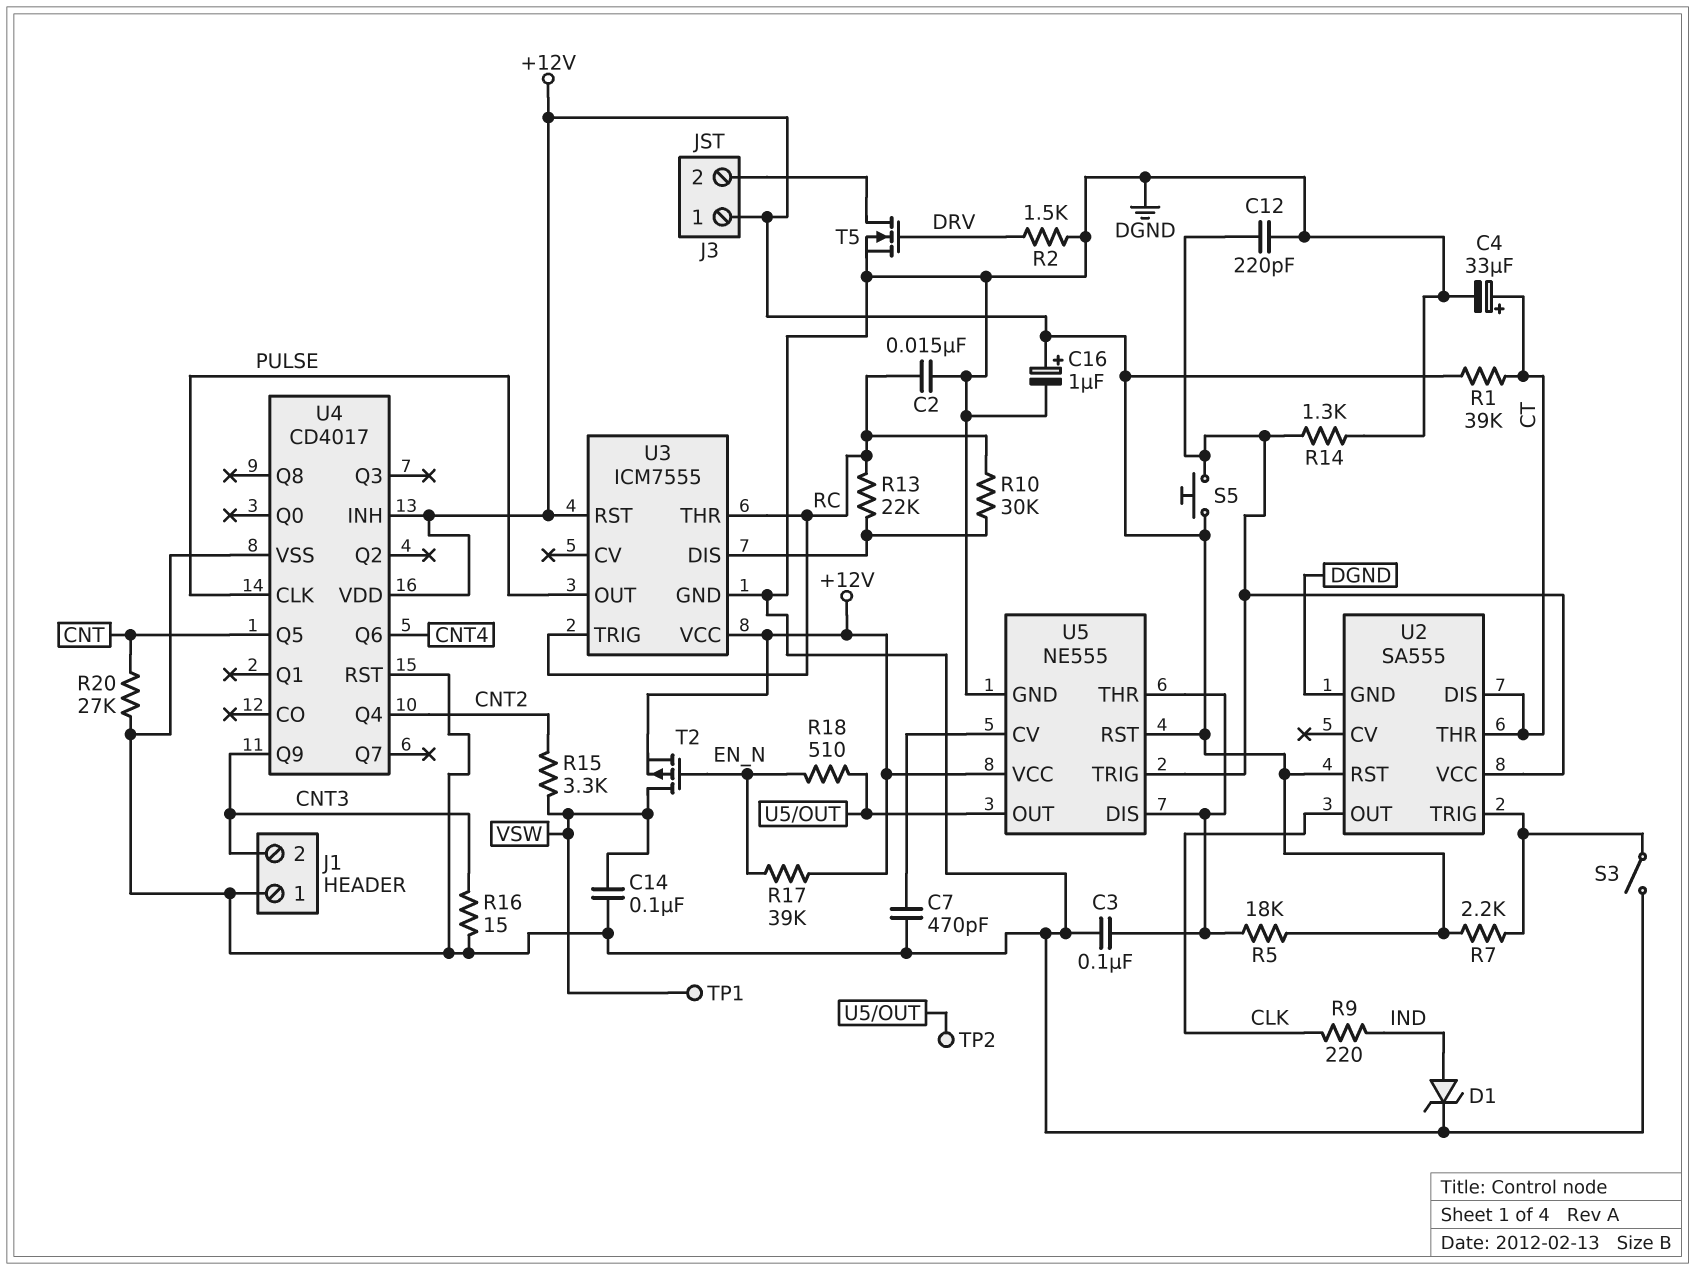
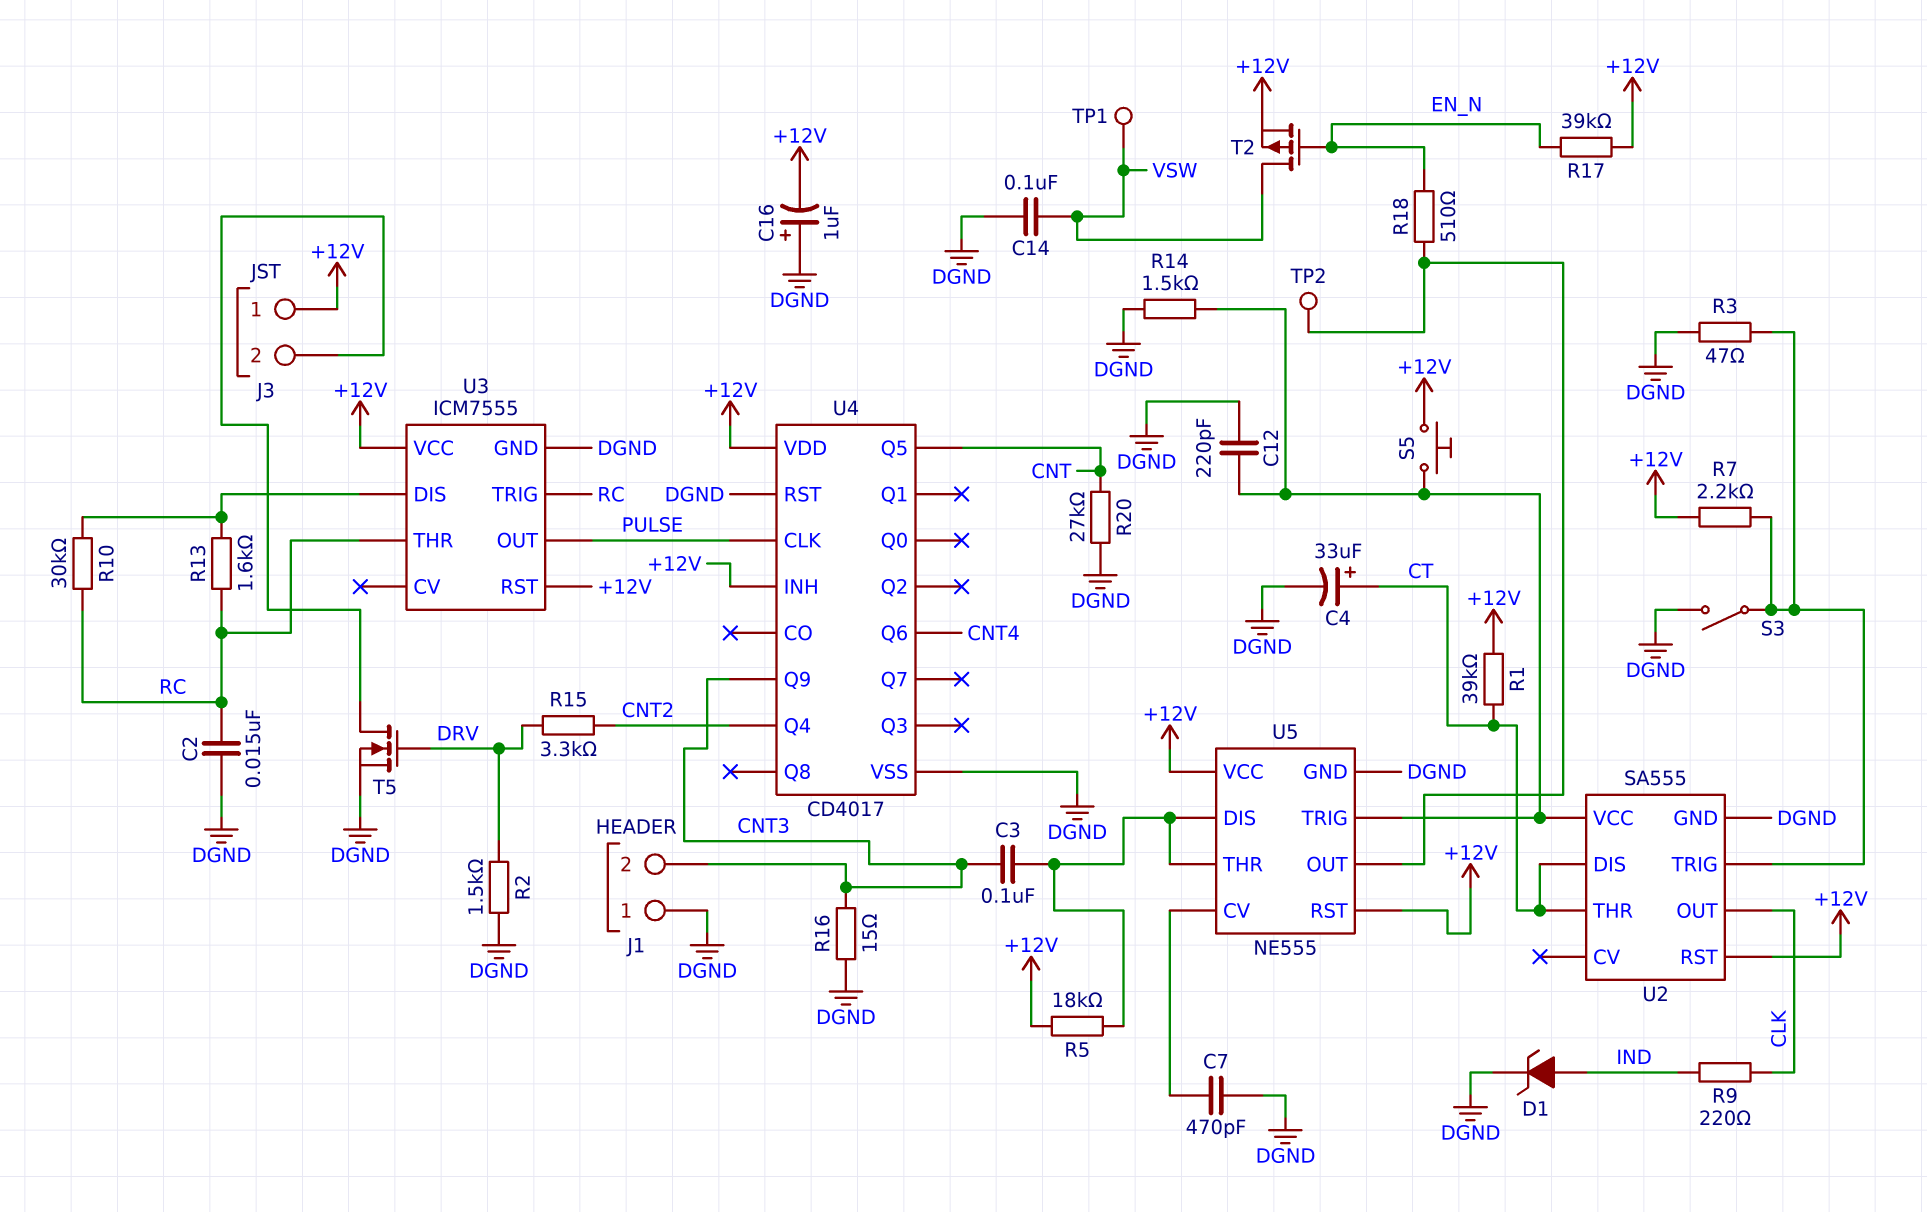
C3: 100nF (DGND, U5/DIS) -> 100nF (CNT3, U5/DIS)
C16: 1uF (plus +12V, minus DGND) -> 1uF (plus DGND, minus +12V)
R3: none -> 47 (DGND, U2/TRIG)
R13: 22k (RC, U3/DIS) -> 1.6k (RC, U3/DIS)
R14: 1.3k (DGND, U2/VCC) -> 1.5k (DGND, U2/VCC)
R15: 3.3k (CNT2, VSW) -> 3.3k (CNT2, DRV)

